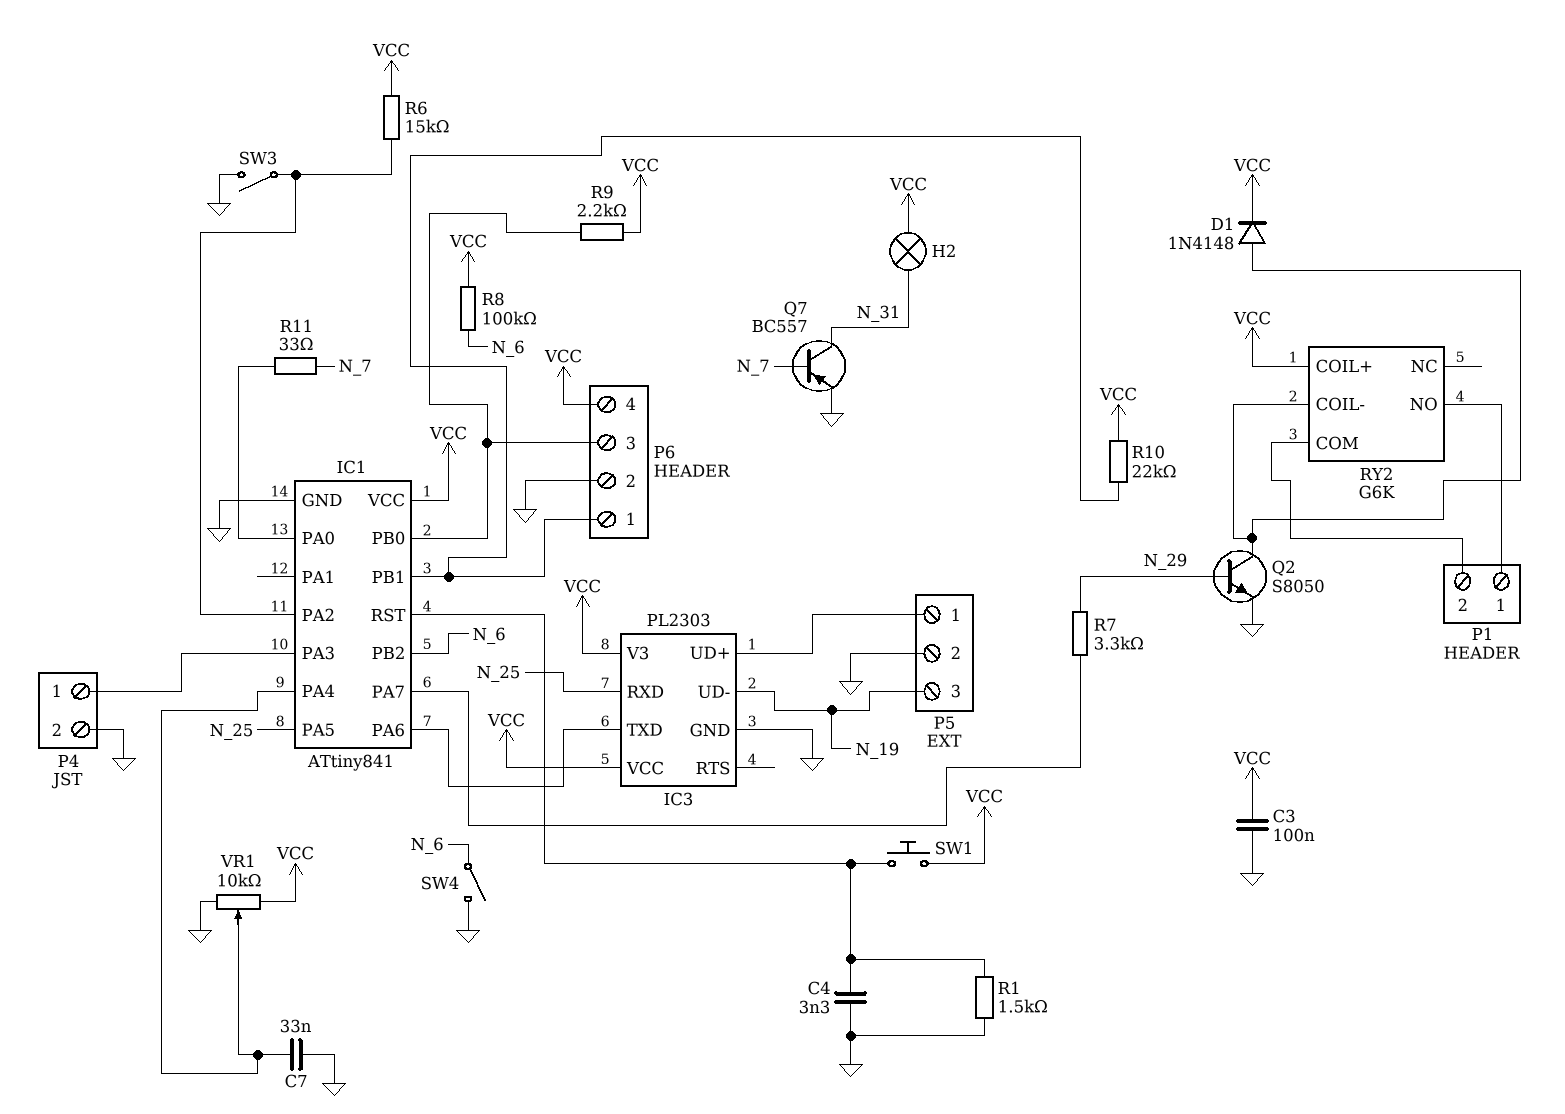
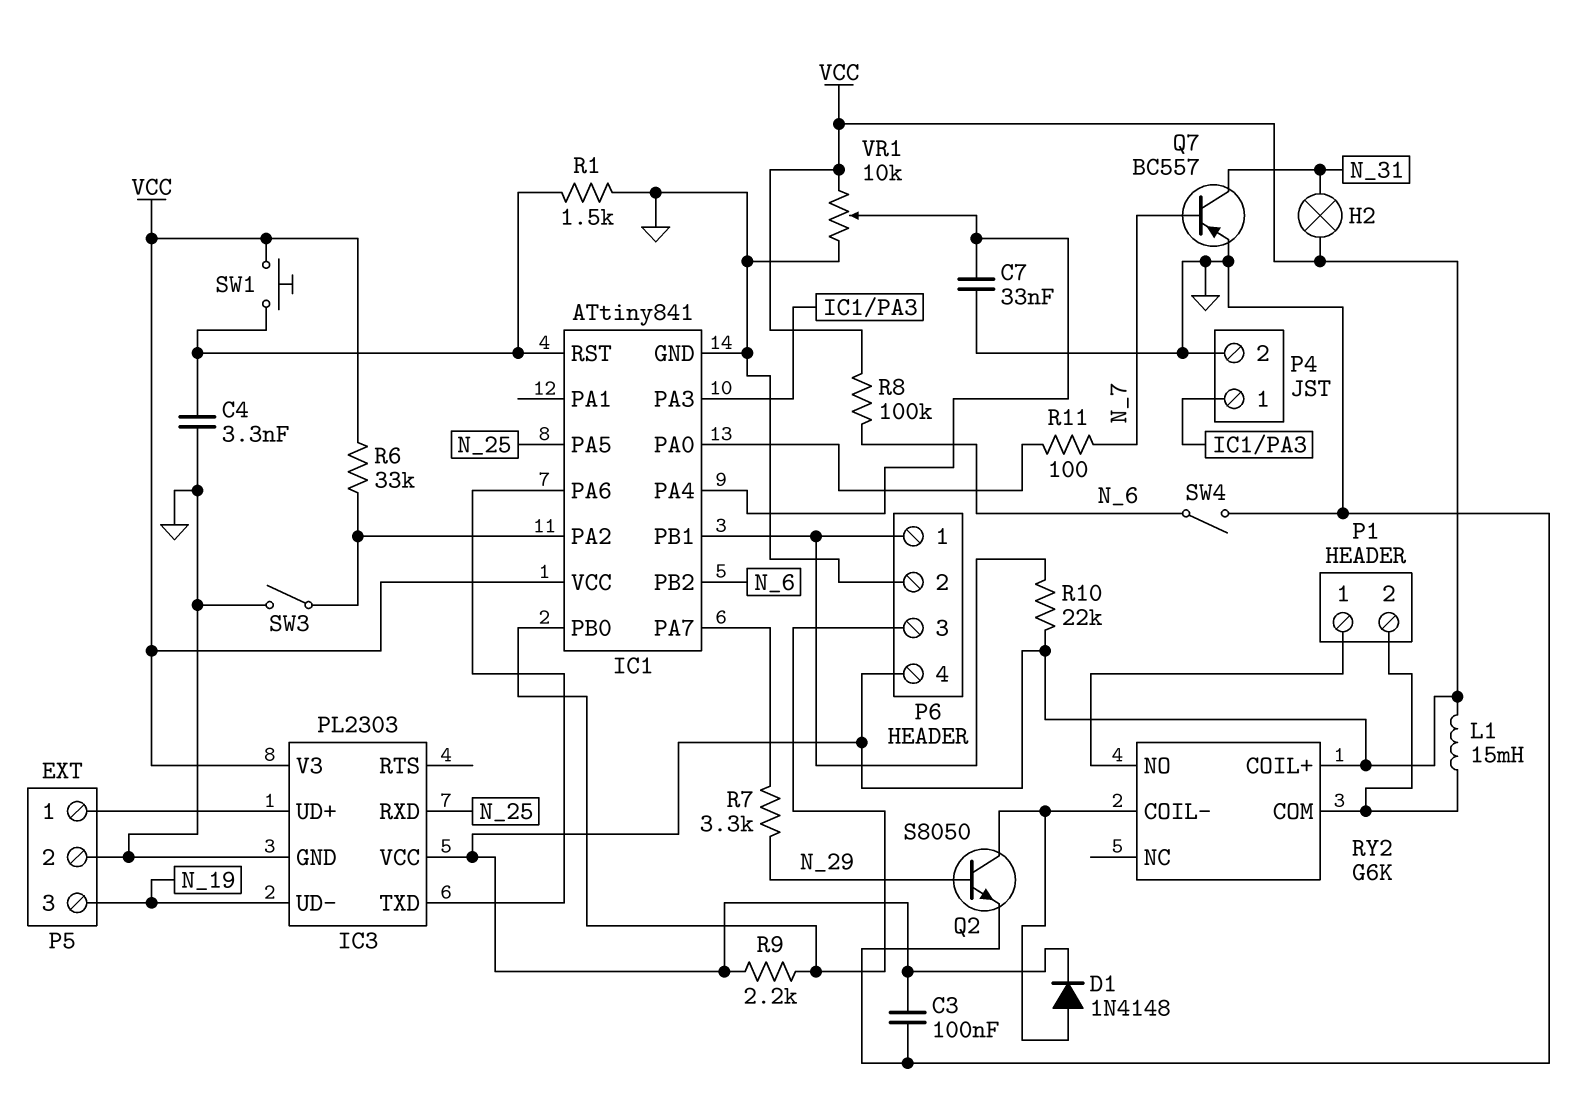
L1: none -> 15mH (P1/2, VCC)
R6: 15k (IC1/PA2, VCC) -> 33k (IC1/PA2, VCC)
R11: 33 (IC1/PA0, N_7) -> 100 (IC1/PA0, N_7)

